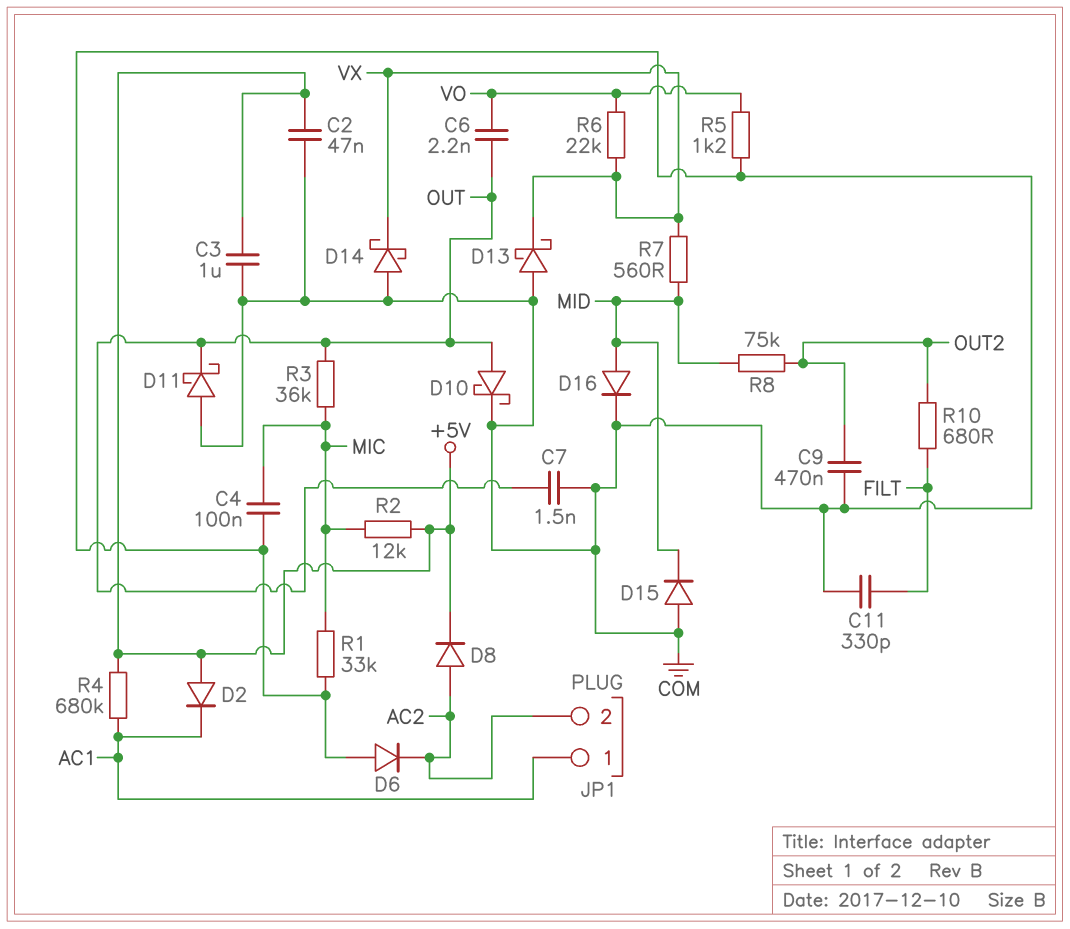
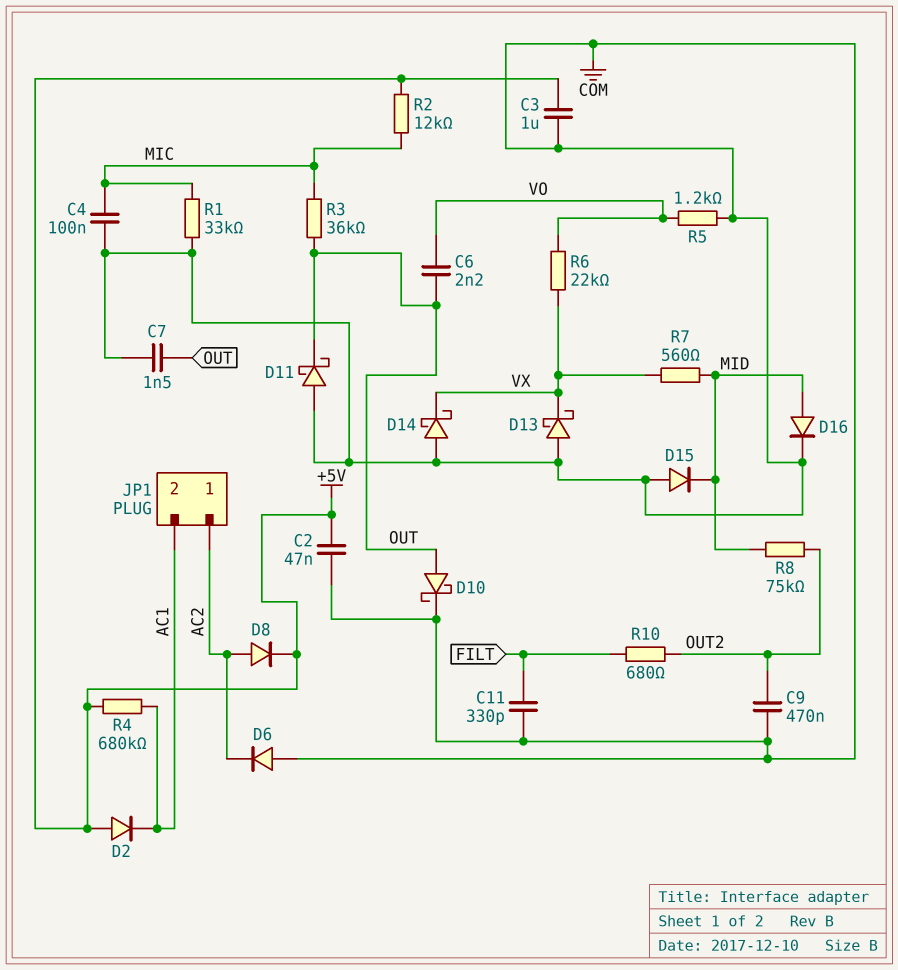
JP1 pin 1: AC1 -> AC2
JP1 pin 2: AC2 -> AC1

